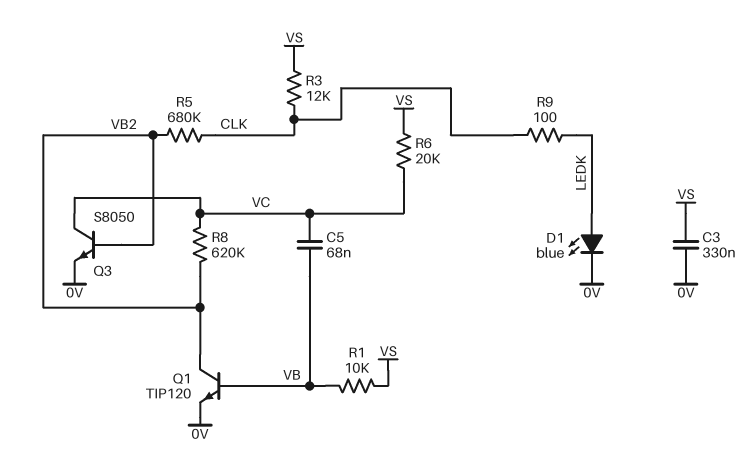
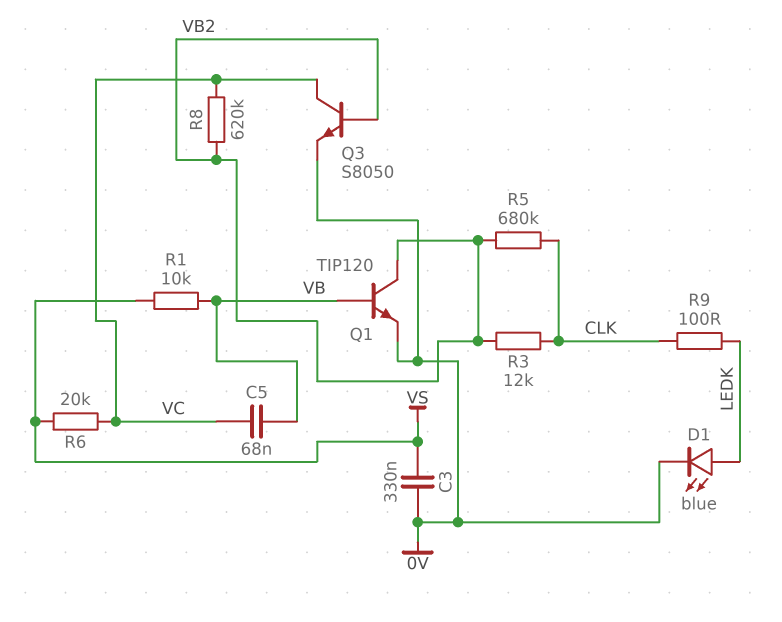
R3: 12k (CLK, VS) -> 12k (CLK, VB2)

